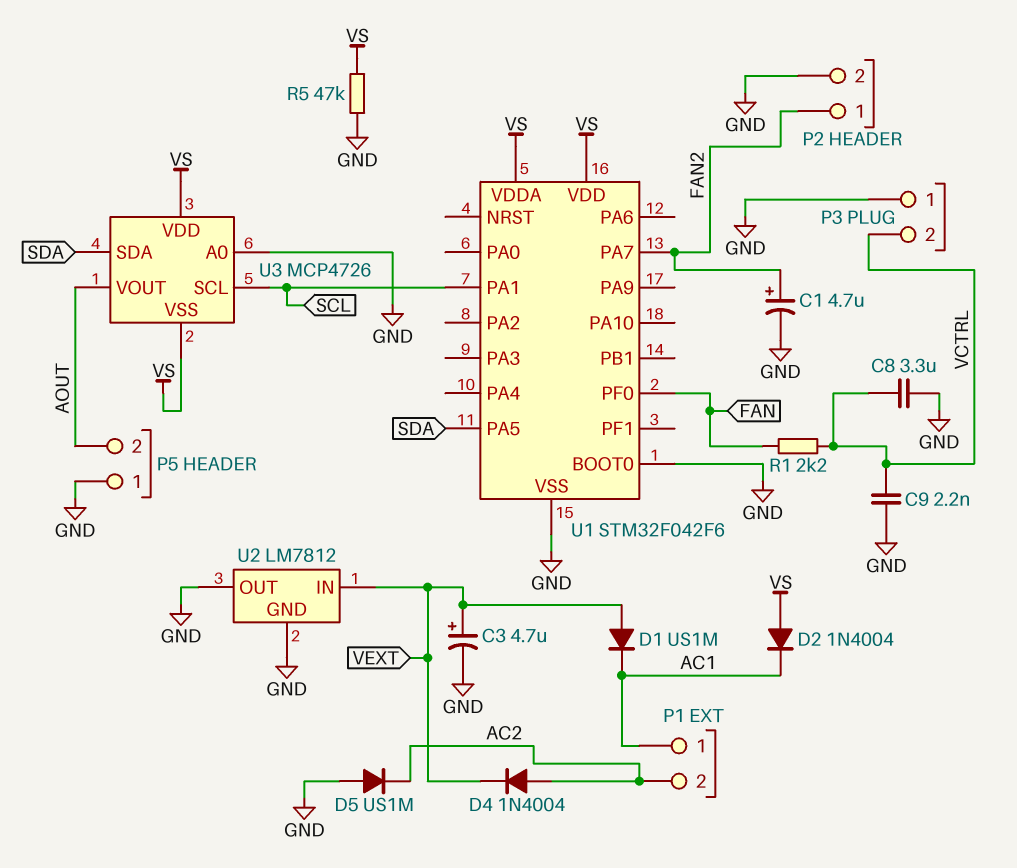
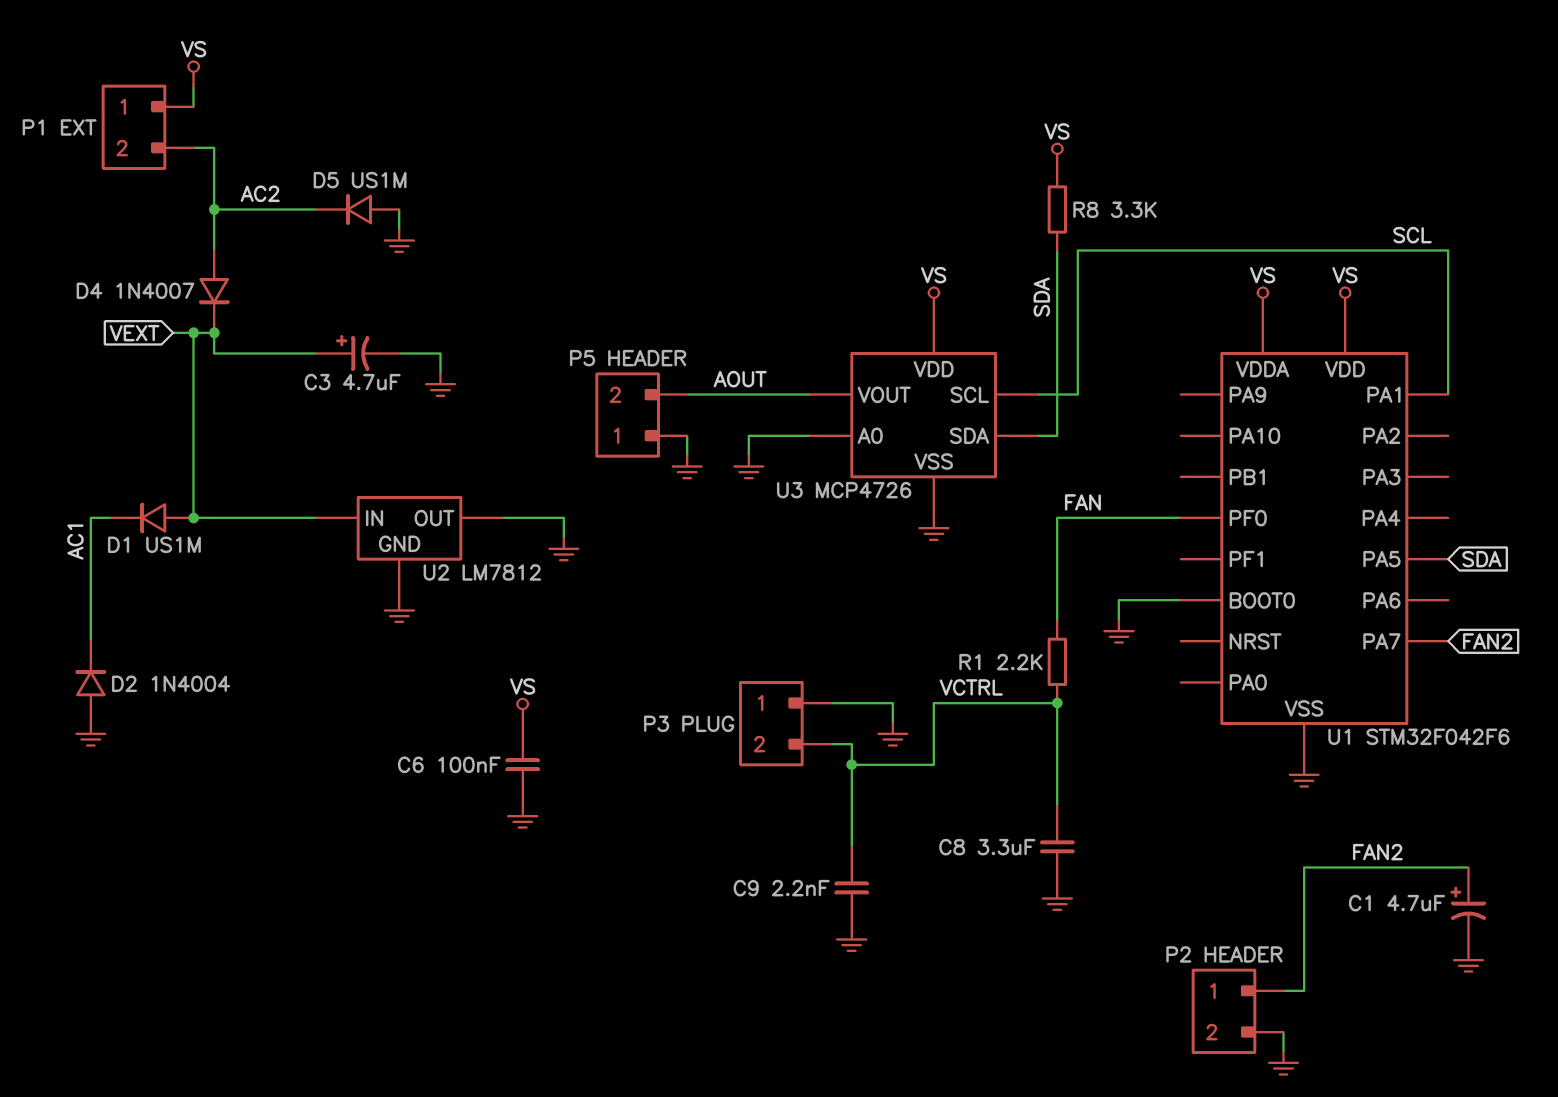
C6: none -> 100nF (GND, VS)
D2: diode 1N4004 (A VS, K AC1) -> diode 1N4004 (A GND, K AC1)
D4: diode 1N4004 (A AC2, K VEXT) -> diode 1N4007 (A AC2, K VEXT)
P1 pin 1: AC1 -> VS
R5: 47k (GND, VS) -> none
R8: none -> 3.3k (SDA, VS)
U3 pin VSS: VS -> GND

